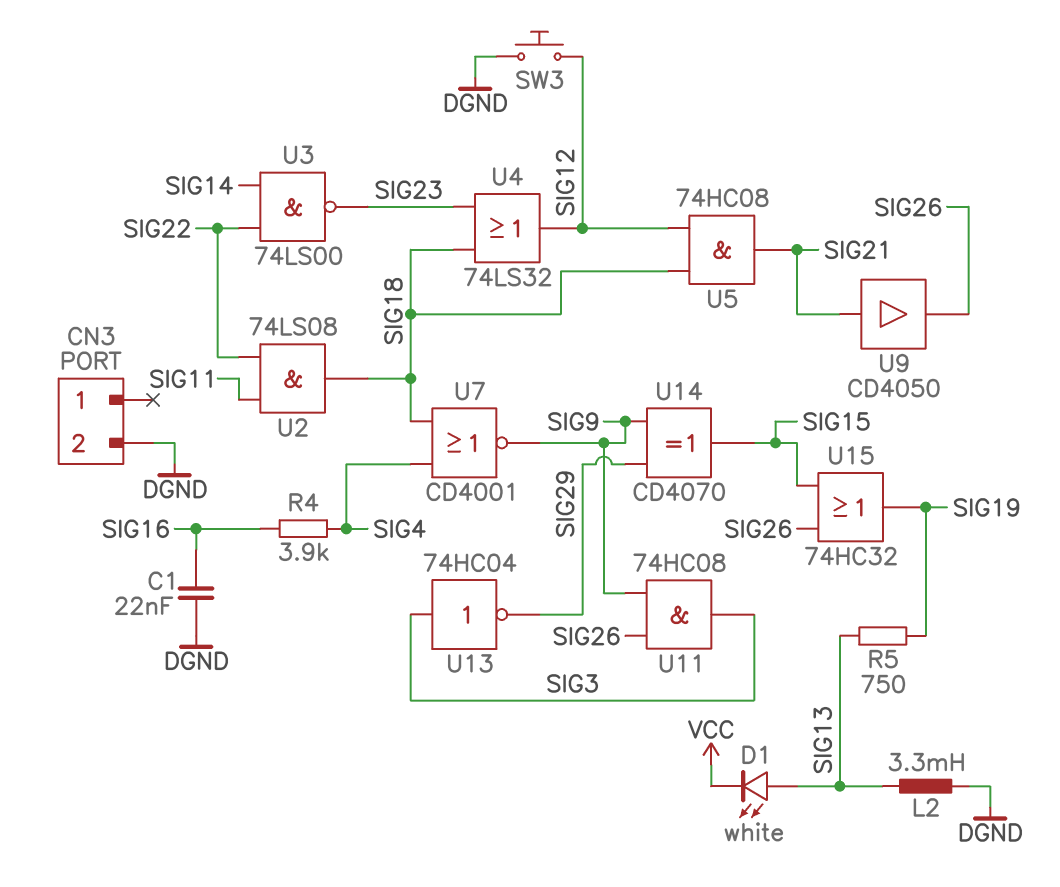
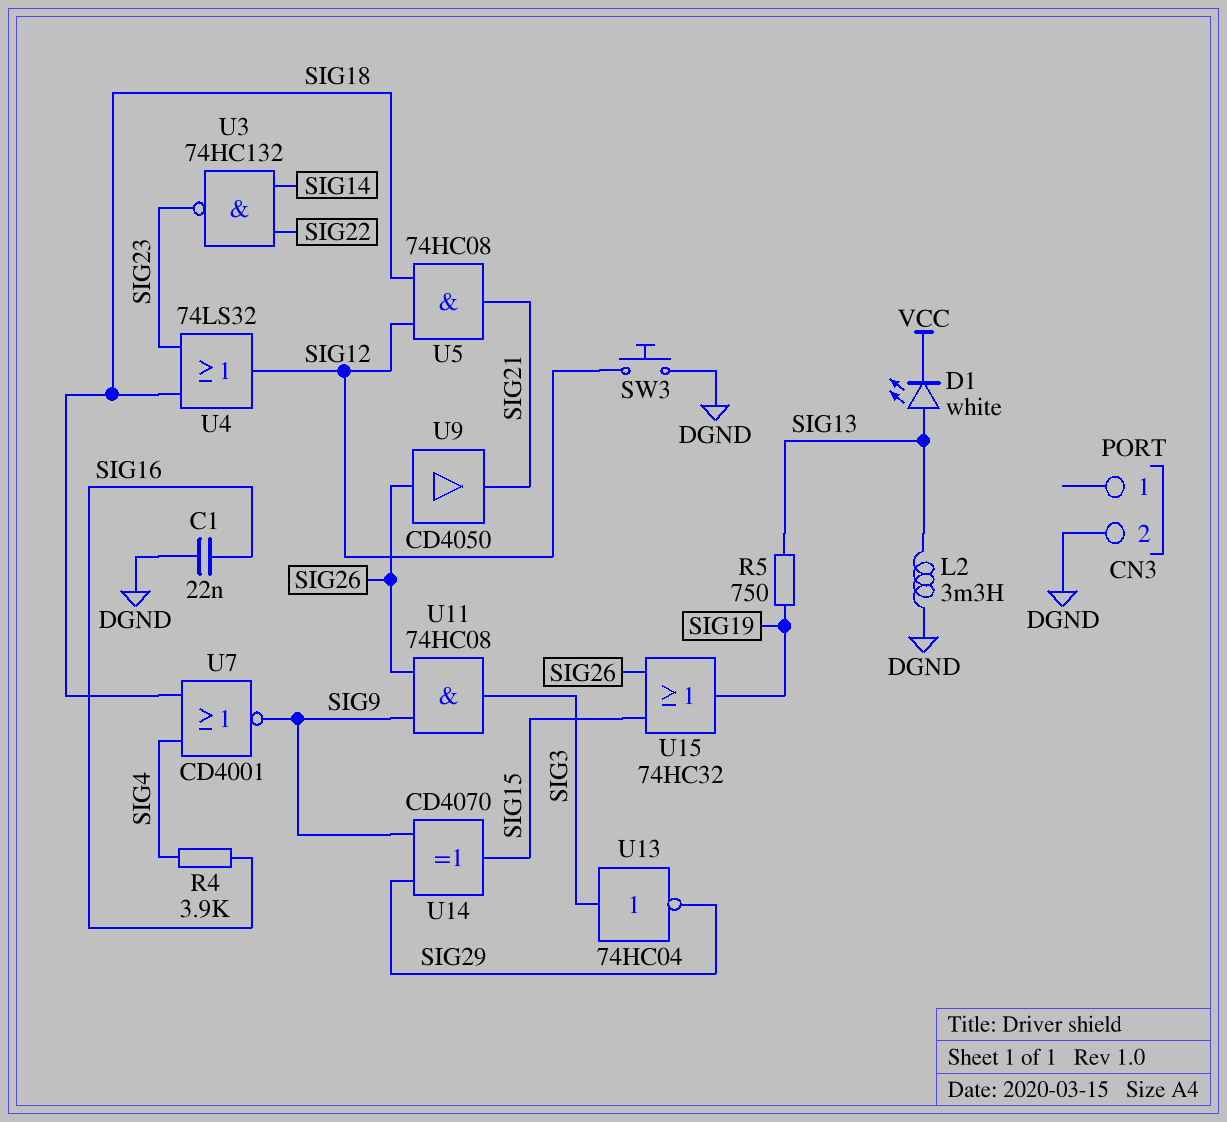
U2: AND 74LS08 (in SIG11, in SIG22, out SIG18) -> none
U3: NAND 74LS00 (in SIG14, in SIG22, out SIG23) -> NAND 74HC132 (in SIG14, in SIG22, out SIG23)
U9: buffer CD4050 (in SIG21, out SIG26) -> buffer CD4050 (in SIG26, out SIG21)

